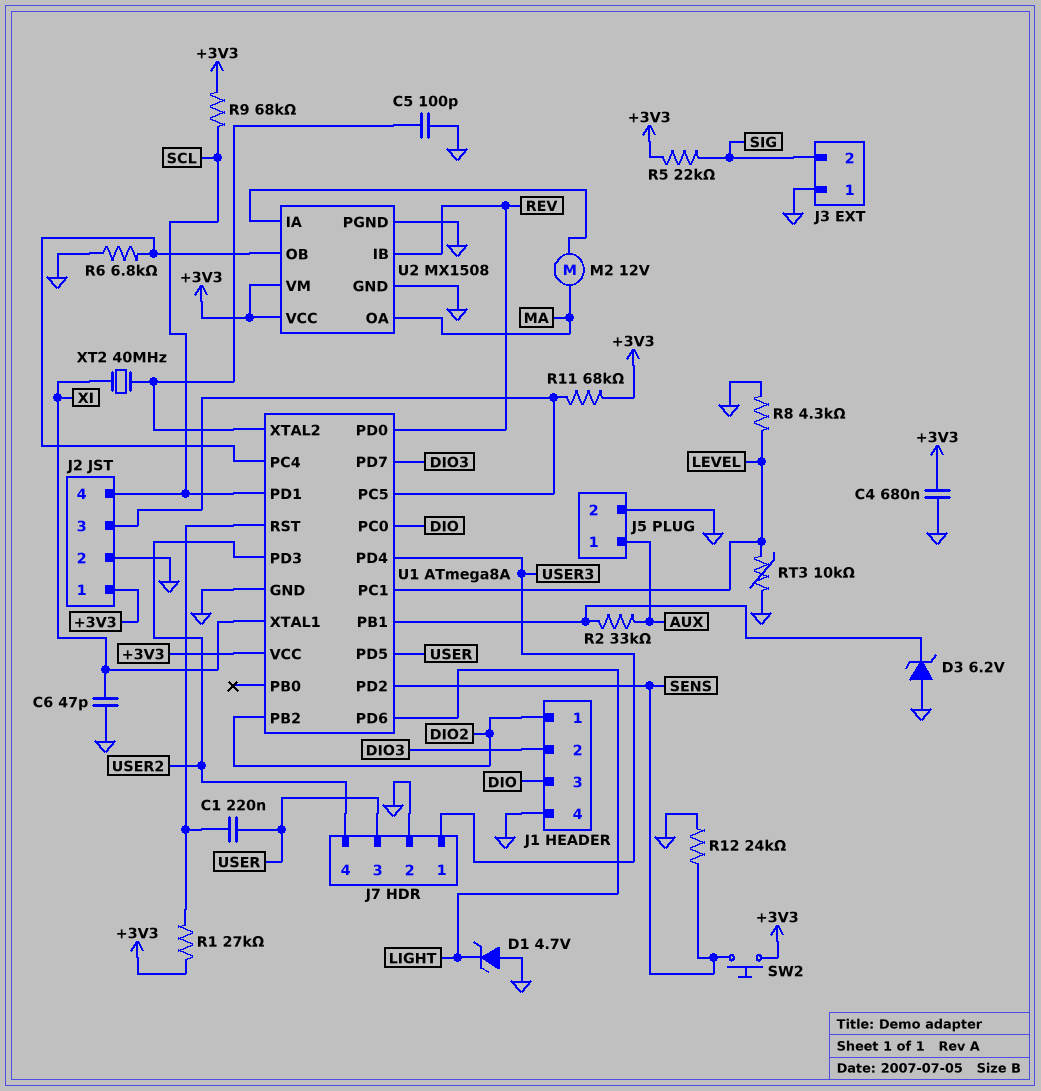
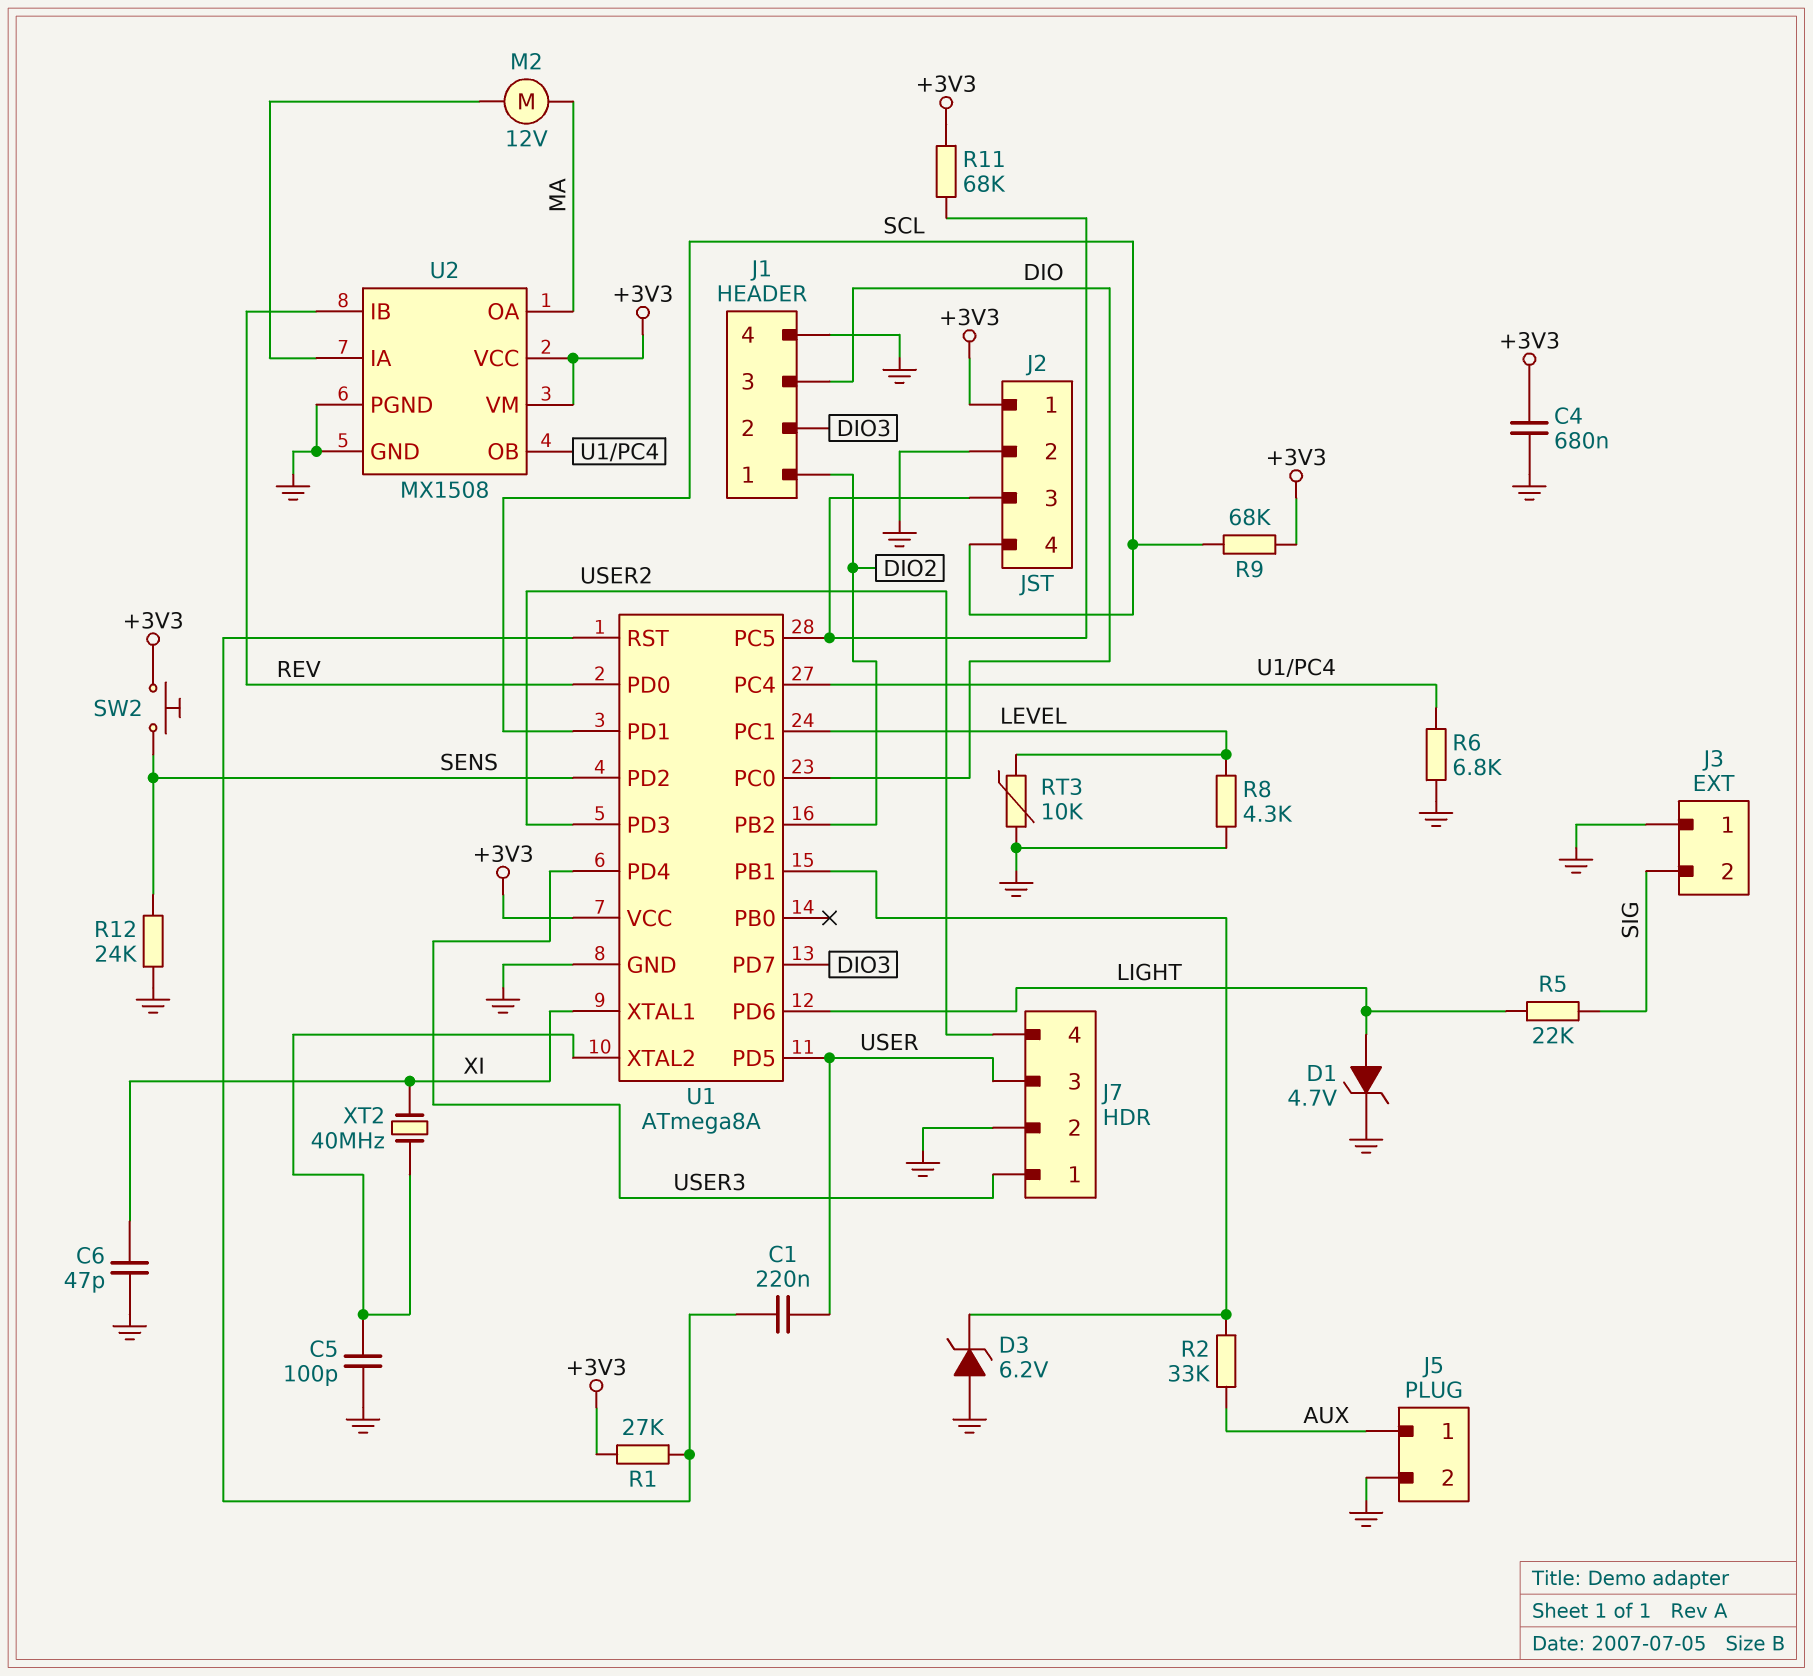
D1: zener 4.7V (A GND, K LIGHT) -> zener 4.7V (A LIGHT, K GND)
R5: 22k (+3V3, SIG) -> 22k (LIGHT, SIG)

